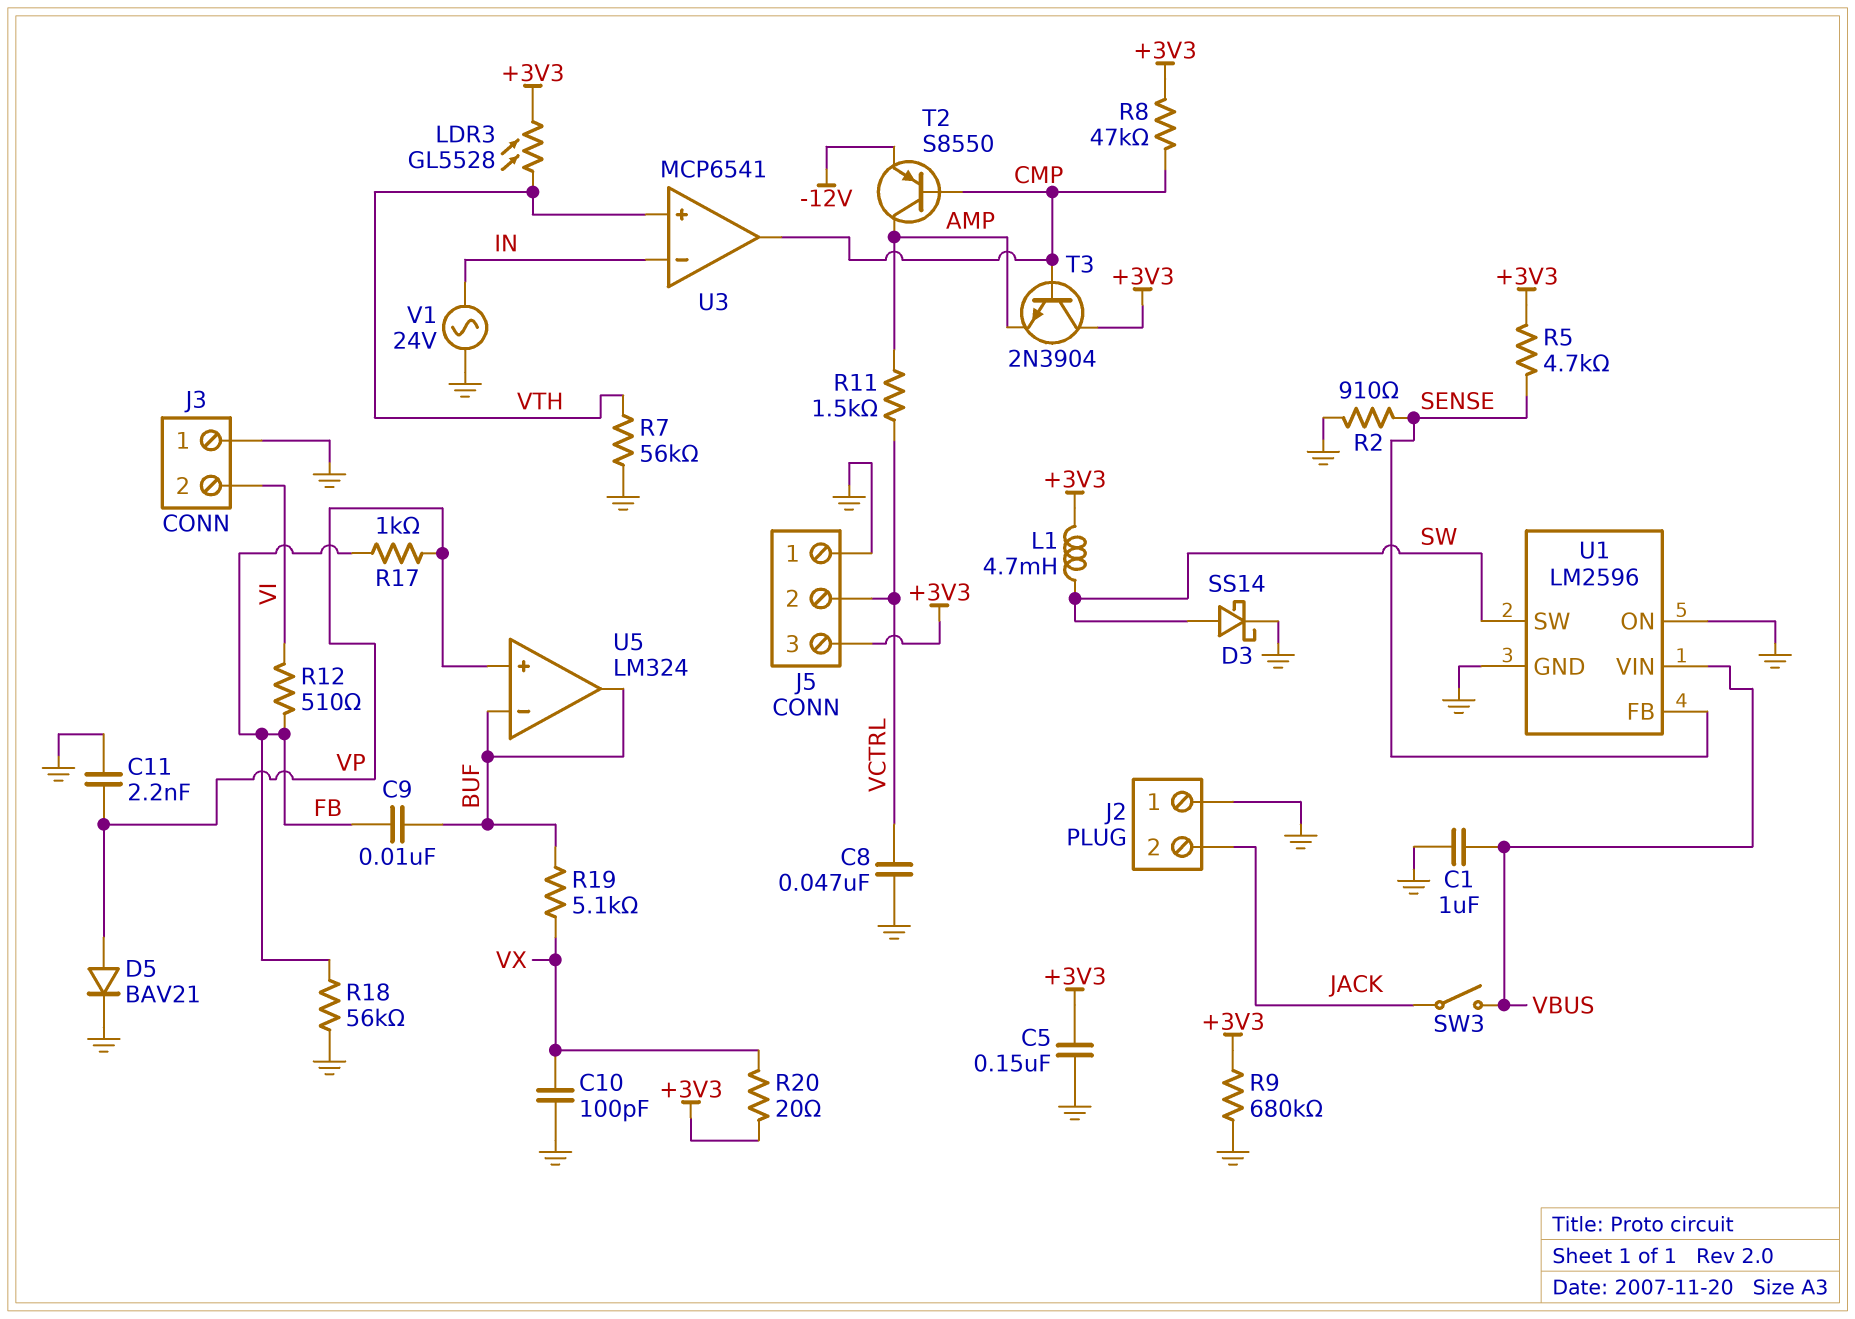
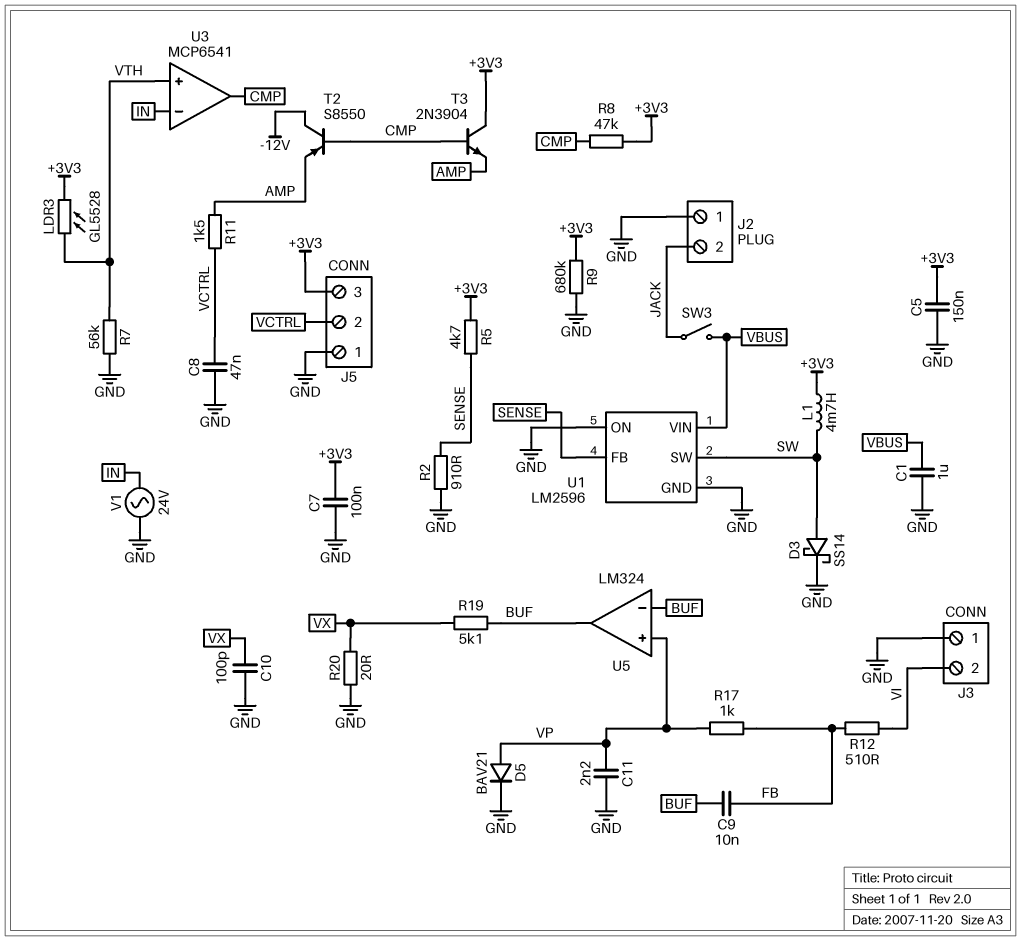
C7: none -> 100nF (+3V3, GND)
R18: 56k (FB, GND) -> none
R20: 20 (+3V3, VX) -> 20 (GND, VX)
T2: PNP S8550 (B CMP, C AMP, E -12V) -> PNP S8550 (B CMP, C -12V, E AMP)

